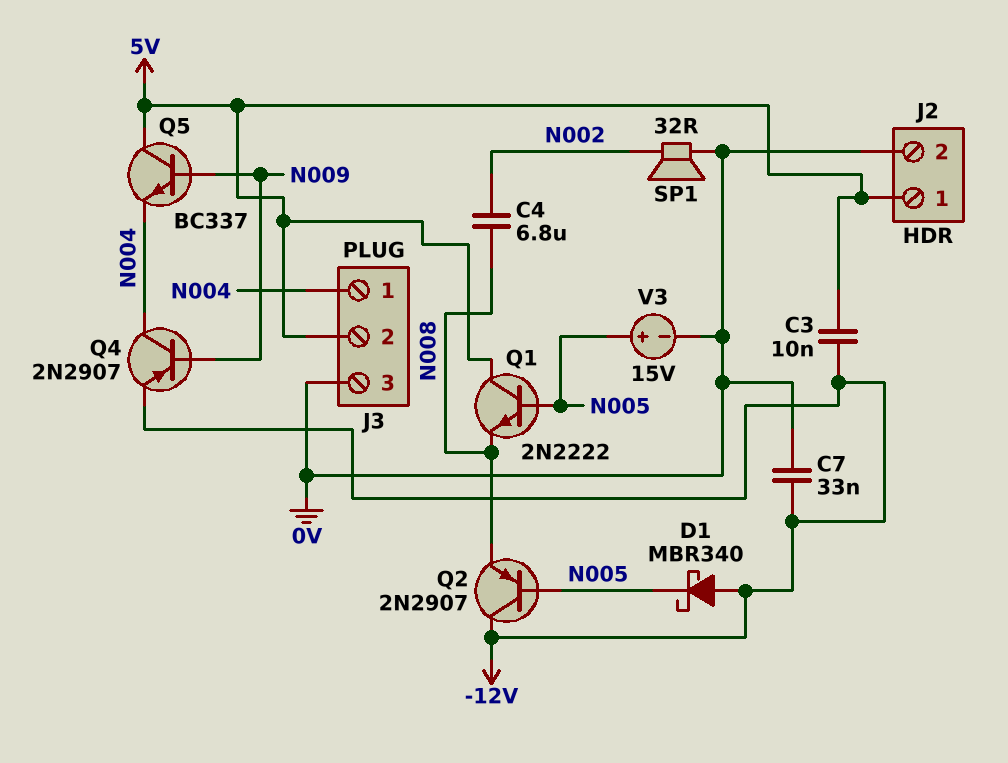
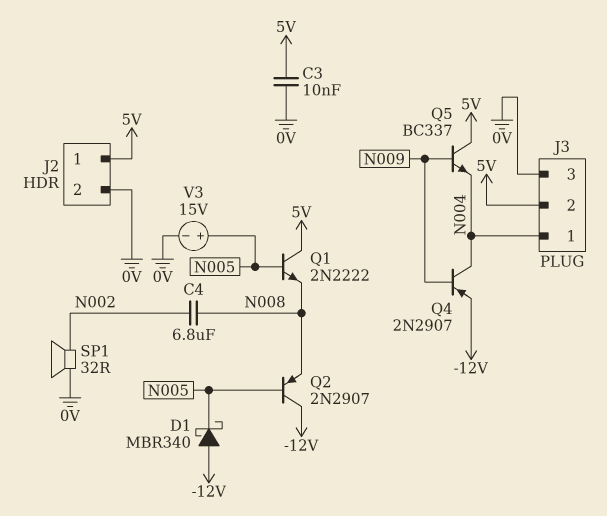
C3: 10nF (-12V, 5V) -> 10nF (0V, 5V)
C7: 33nF (-12V, 0V) -> none

